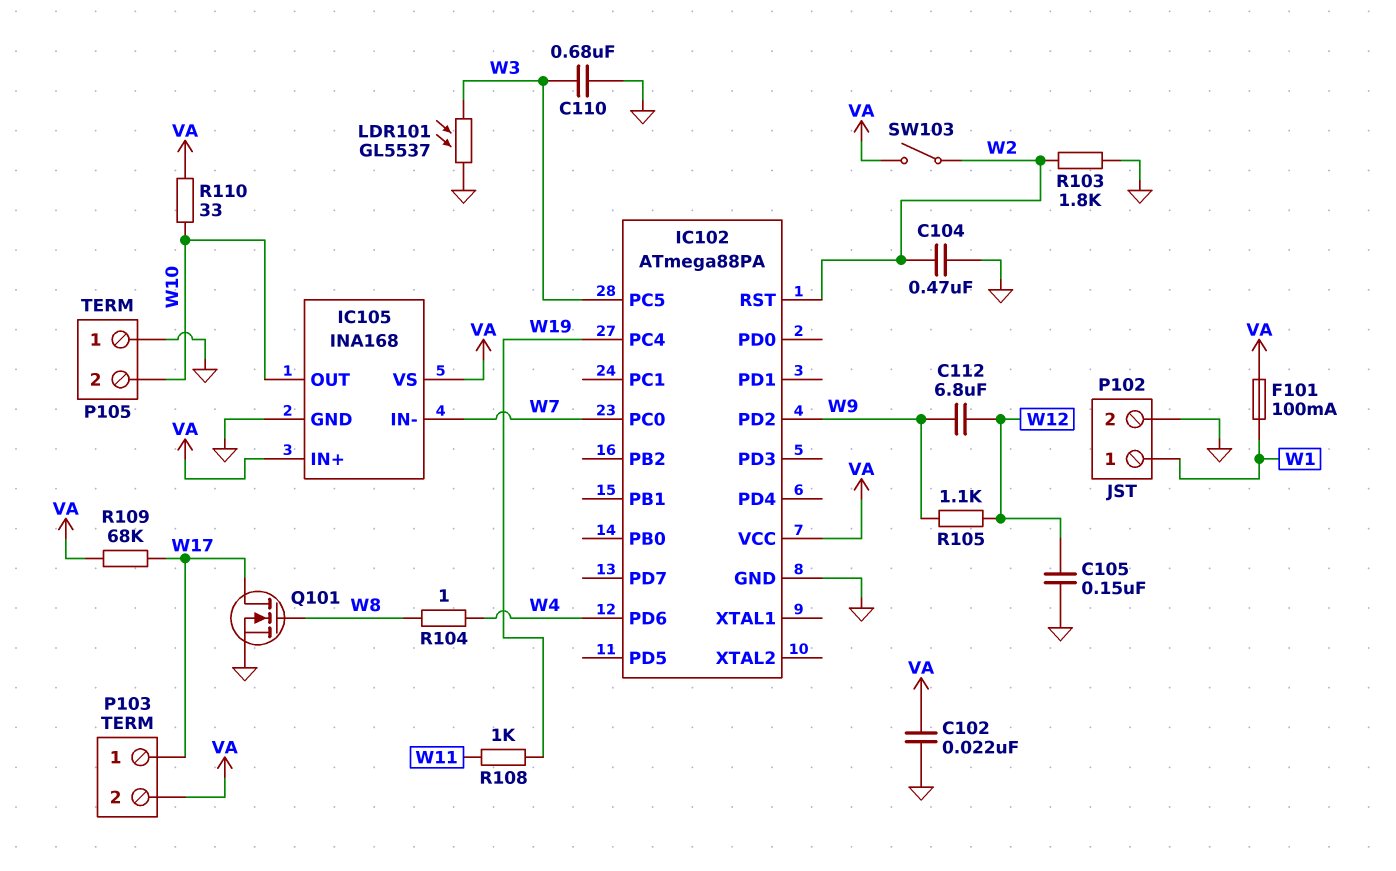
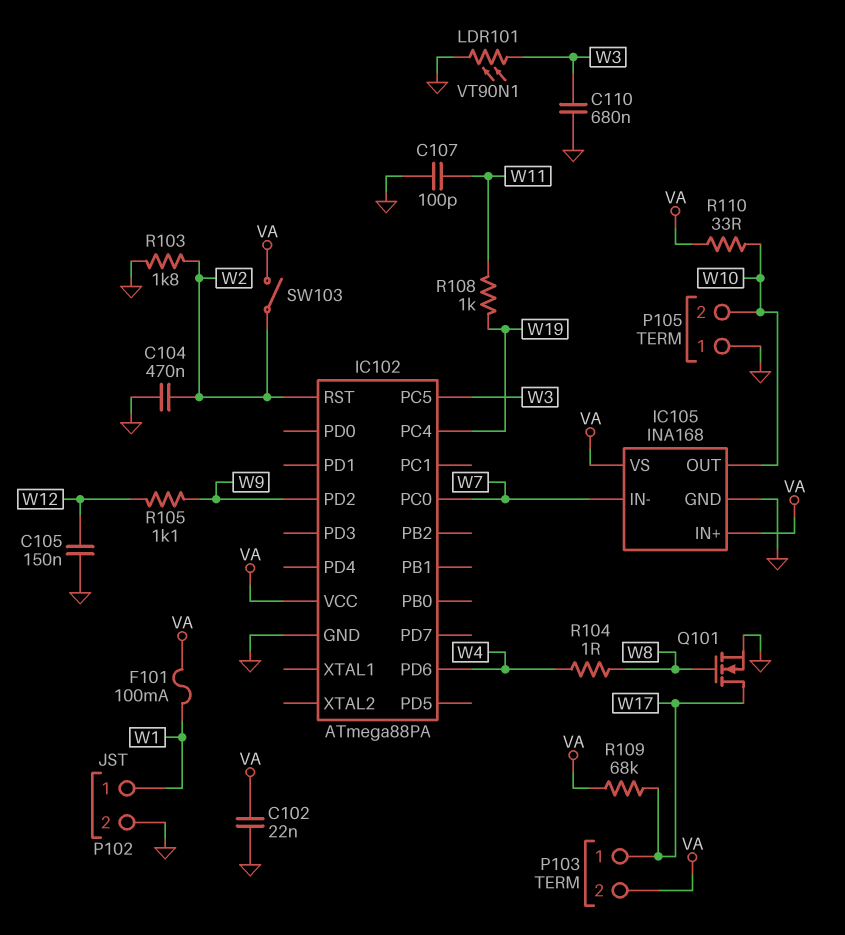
C107: none -> 100pF (GND, W11)
C112: 6.8uF (W9, W12) -> none
LDR101: GL5537 (GND, W3) -> VT90N1 (GND, W3)

